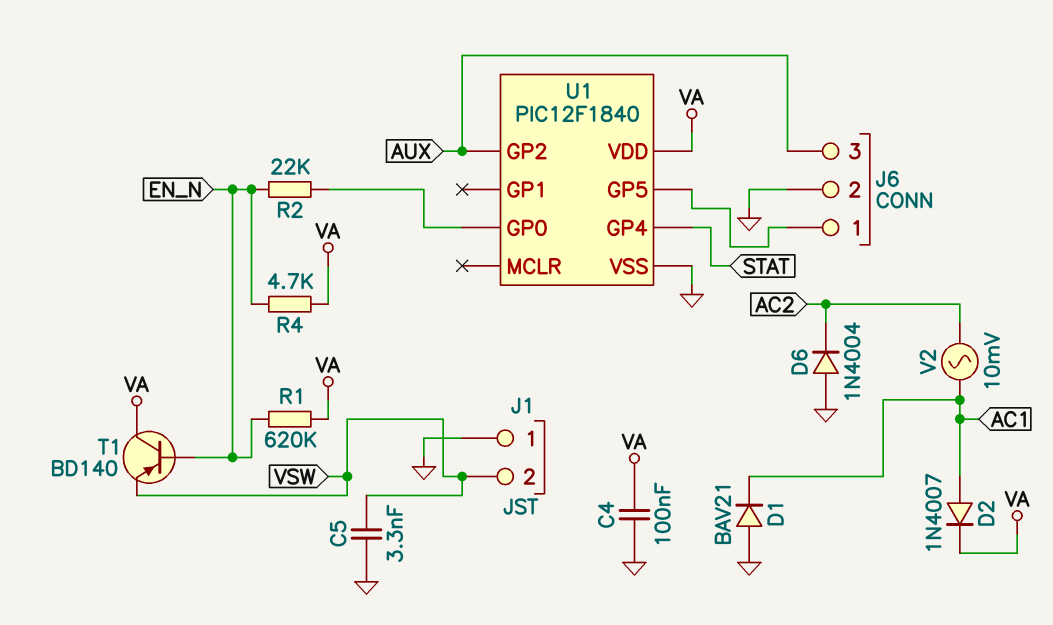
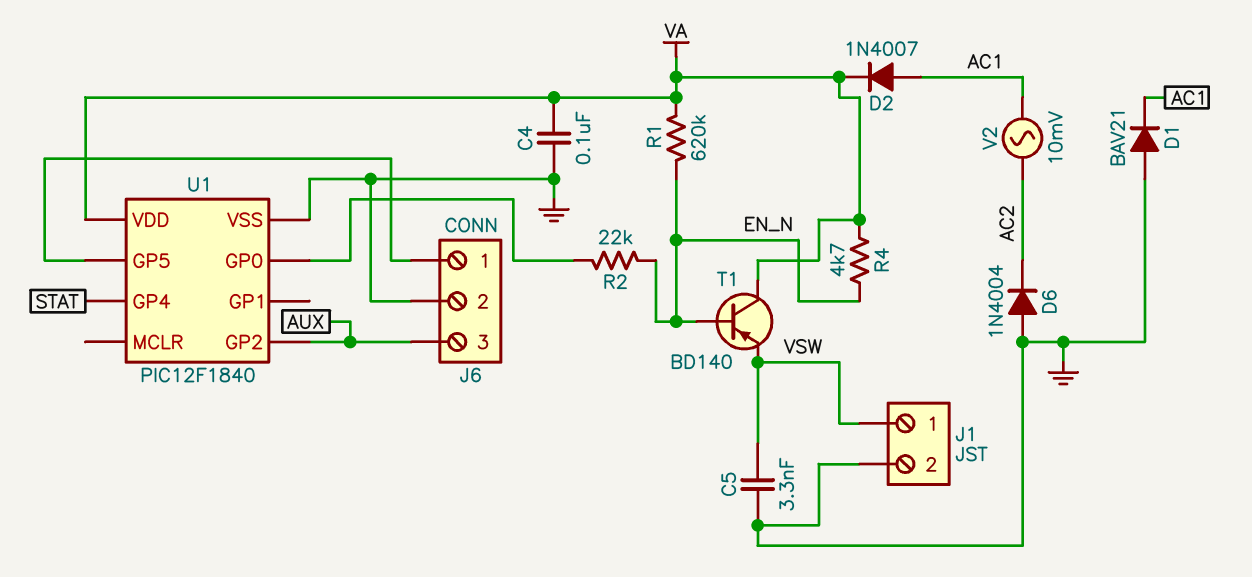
J1 pin 1: GND -> VSW
J1 pin 2: VSW -> GND

